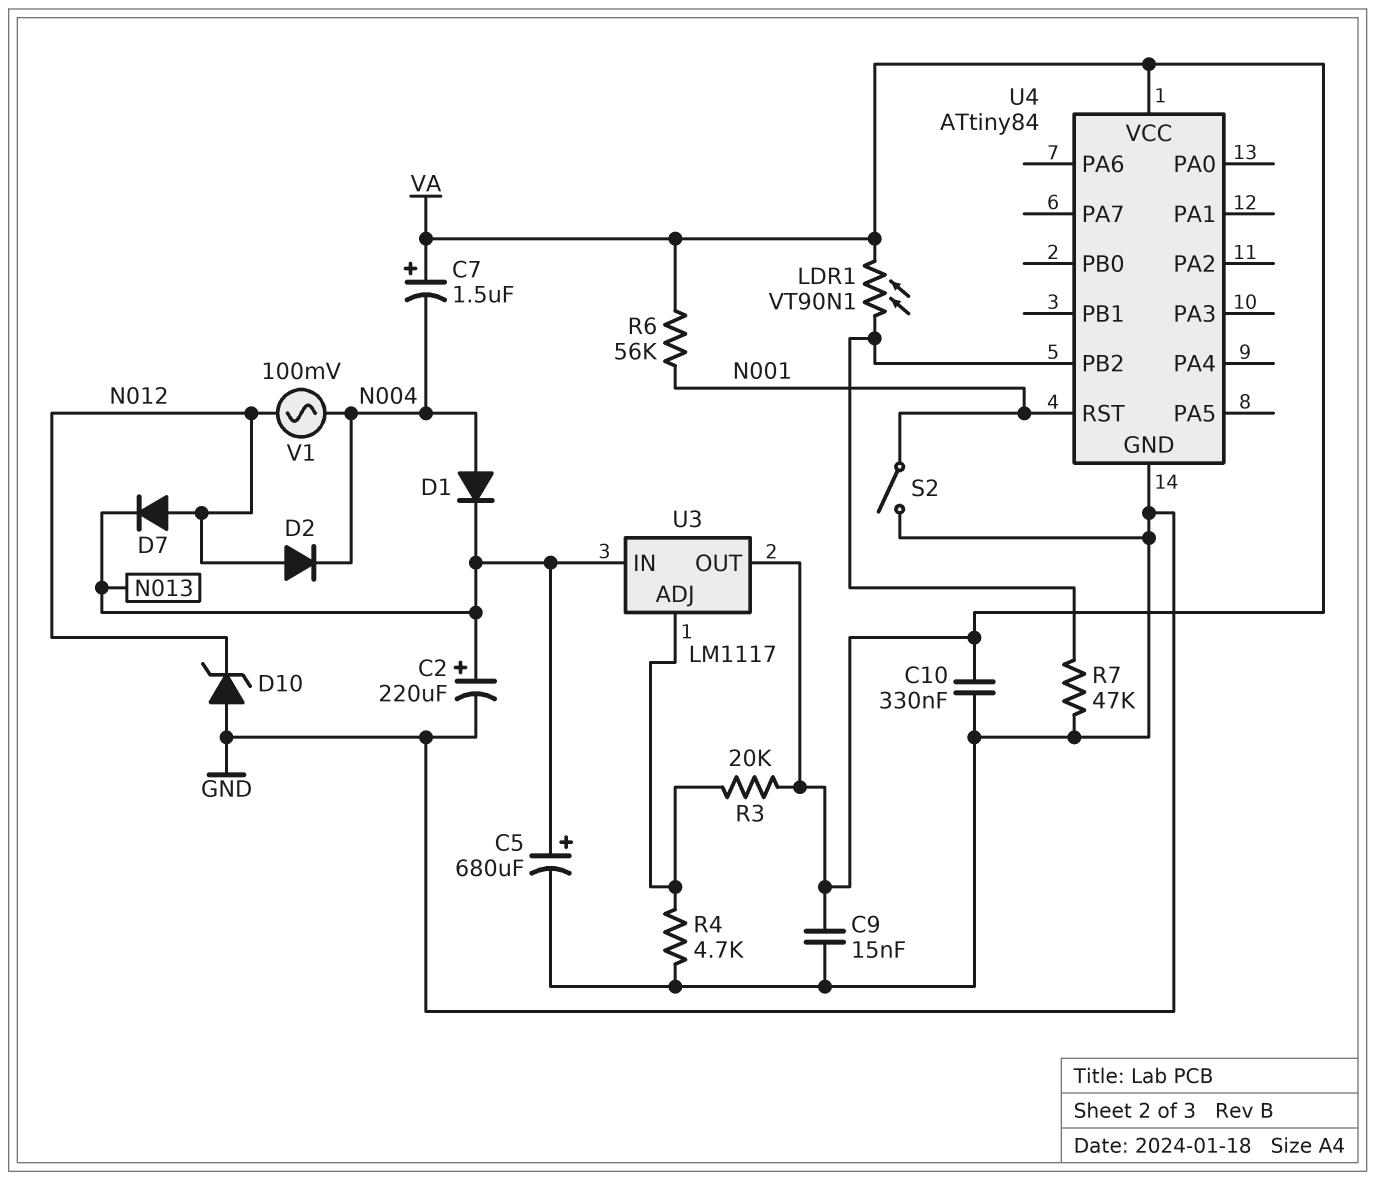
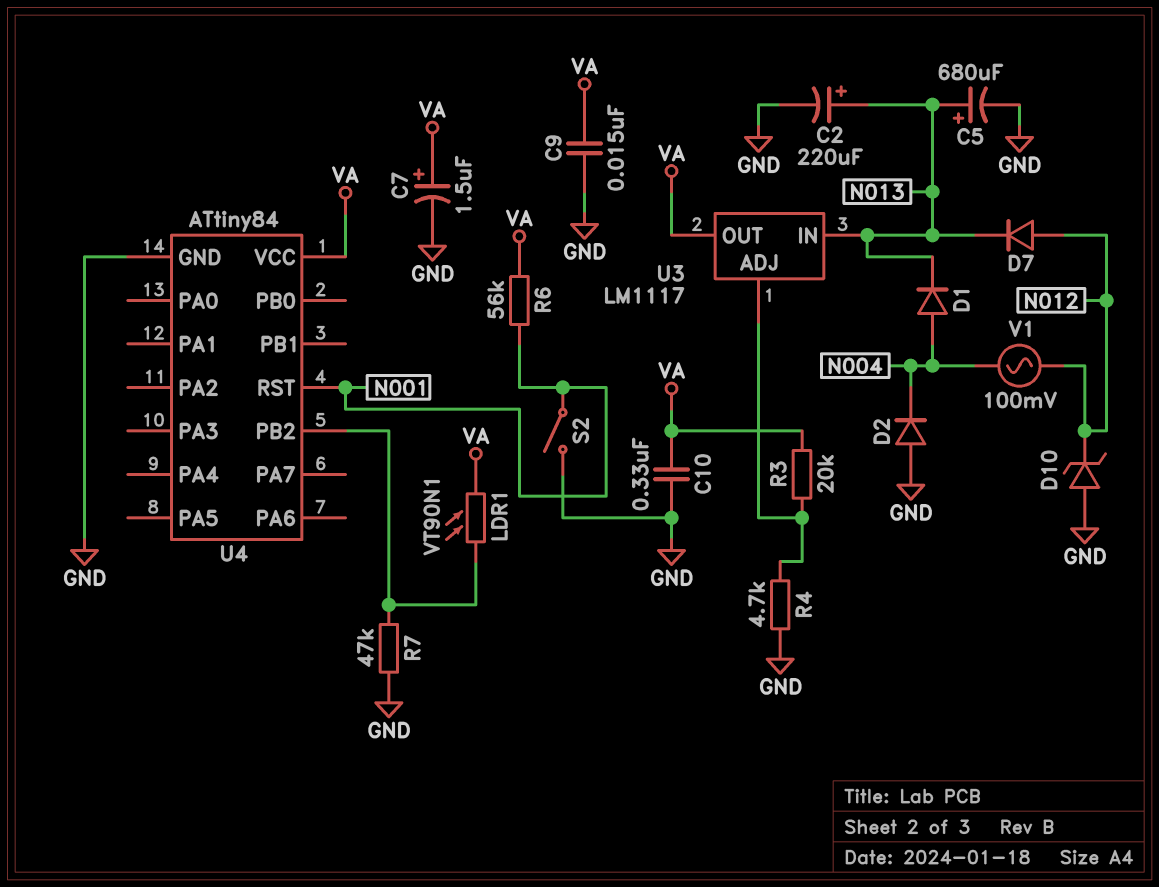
C7: 1.5uF (plus VA, minus N004) -> 1.5uF (plus VA, minus GND)
D2: diode (A N012, K N004) -> diode (A GND, K N004)

